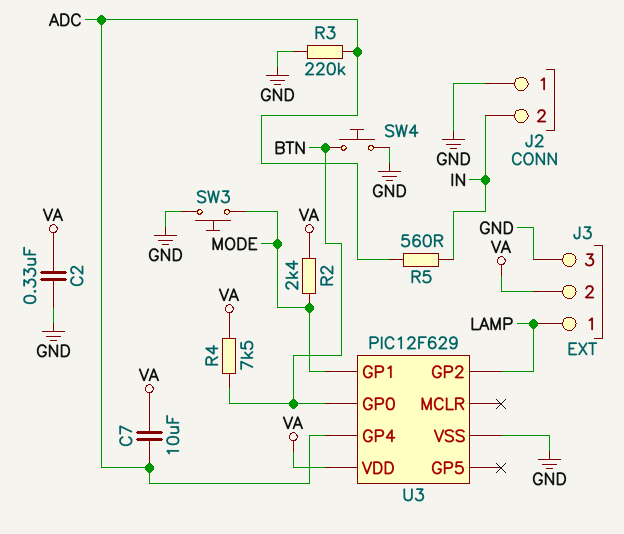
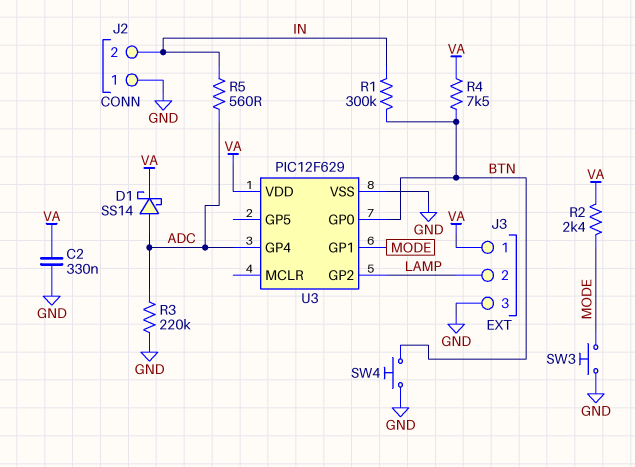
C7: 10uF (ADC, VA) -> none
D1: none -> schottky SS14 (A ADC, K VA)
J3 pin 1: LAMP -> VA
J3 pin 2: VA -> LAMP
R1: none -> 300k (BTN, IN)

